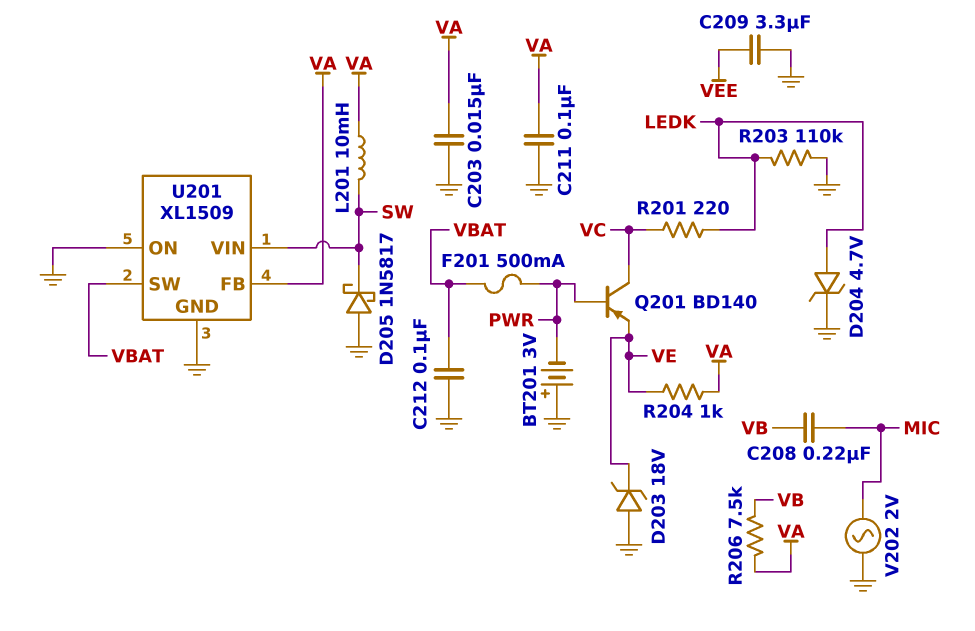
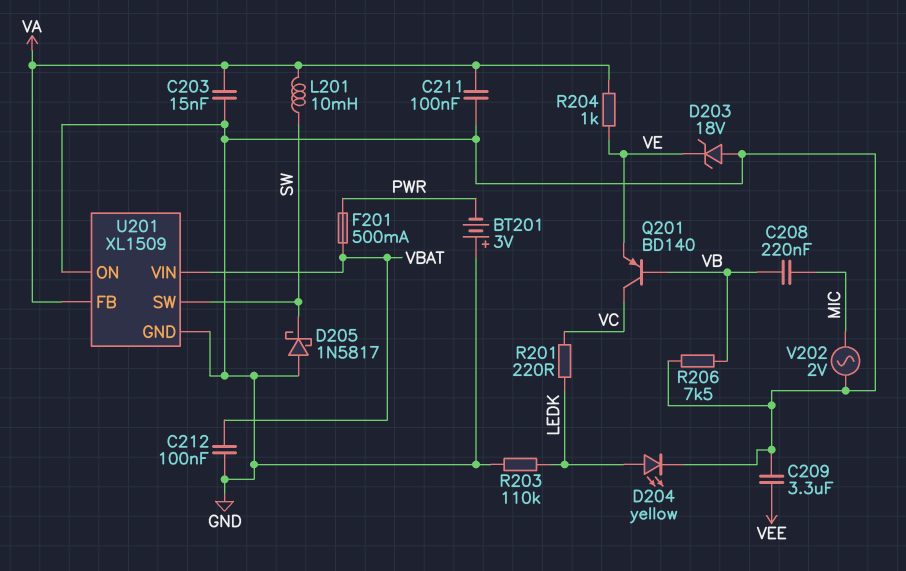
D204: zener 4.7V (A LEDK, K GND) -> LED yellow (A LEDK, K GND)
Q201: PNP BD140 (B PWR, C VC, E VE) -> PNP BD140 (B VB, C VC, E VE)
R206: 7.5k (VA, VB) -> 7.5k (GND, VB)
U201 pin SW: VBAT -> SW
U201 pin VIN: SW -> VBAT

